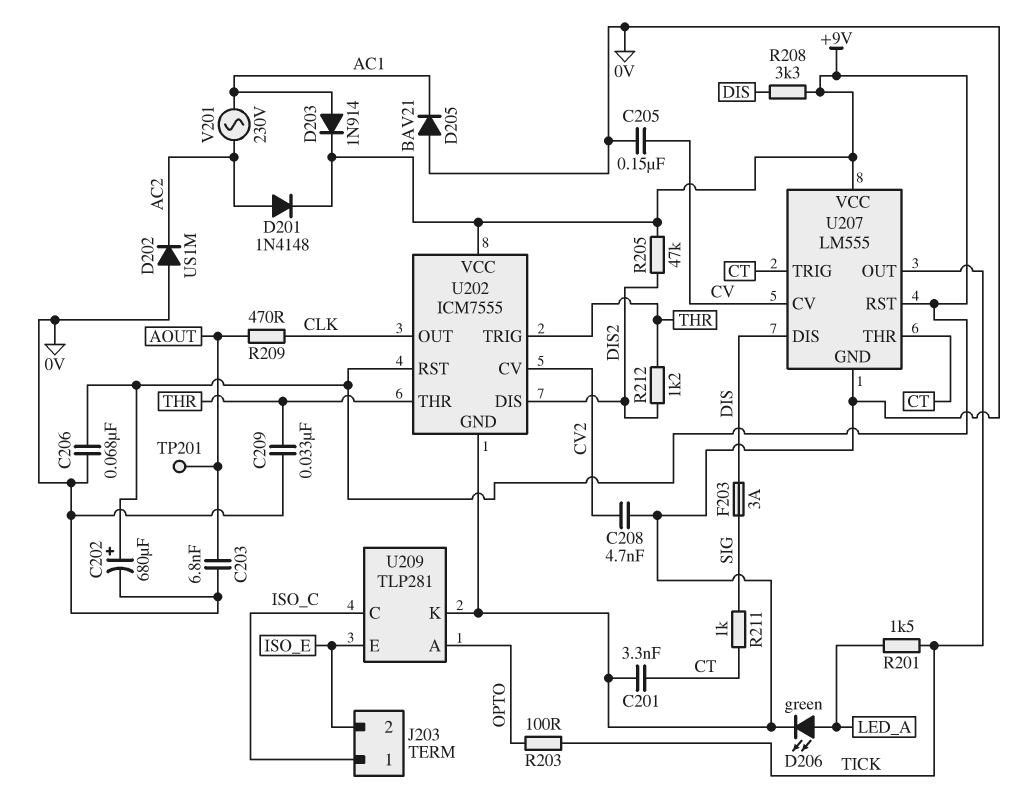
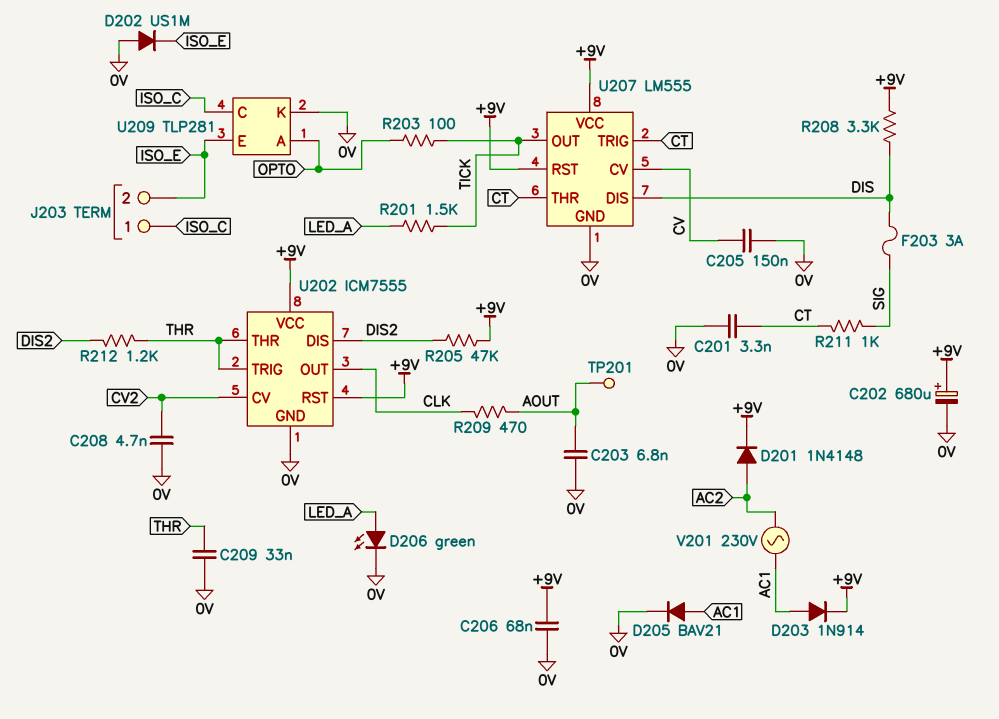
D202: diode US1M (A 0V, K AC2) -> diode US1M (A 0V, K ISO_E)
D205: diode BAV21 (A 0V, K AC1) -> diode BAV21 (A AC1, K 0V)

